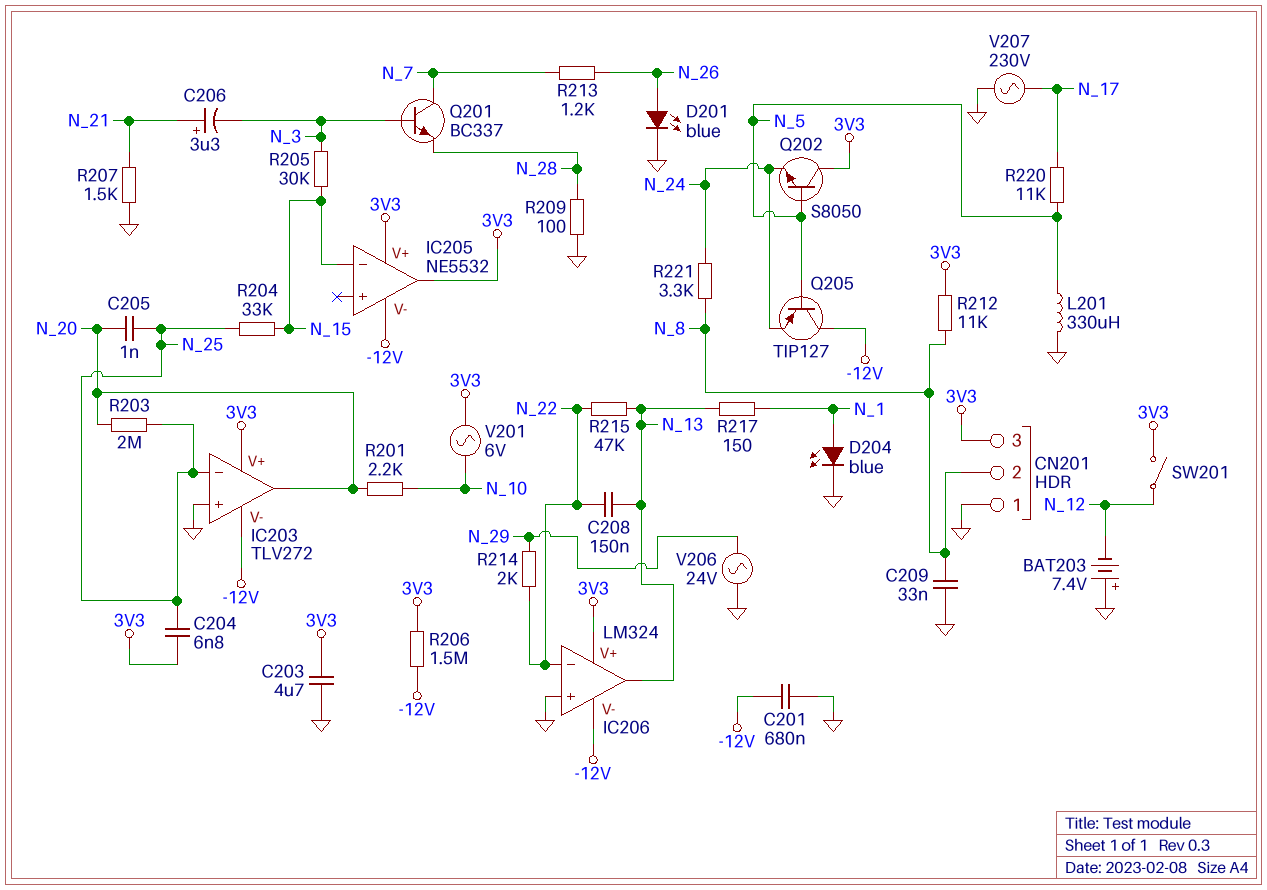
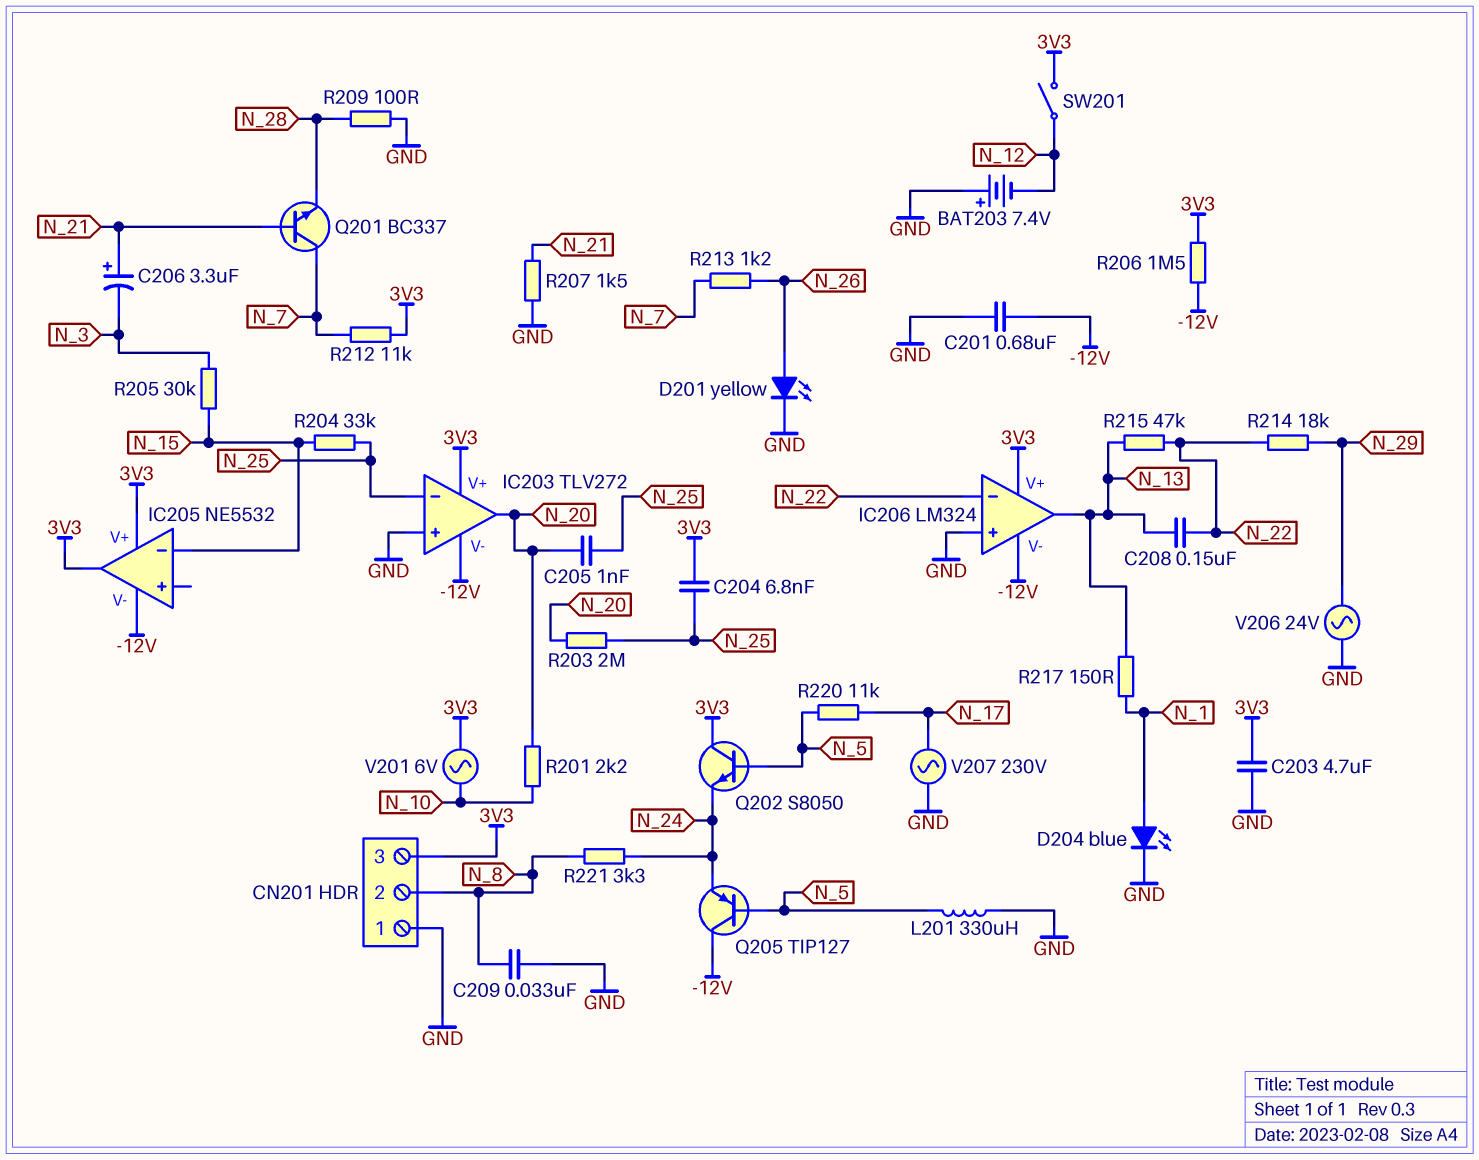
D201: LED blue (A N_26, K GND) -> LED yellow (A N_26, K GND)
Q201: NPN BC337 (B N_3, C N_7, E N_28) -> NPN BC337 (B N_21, C N_7, E N_28)
R212: 11k (3V3, N_8) -> 11k (3V3, N_7)
R214: 2k (N_22, N_29) -> 18k (N_22, N_29)

